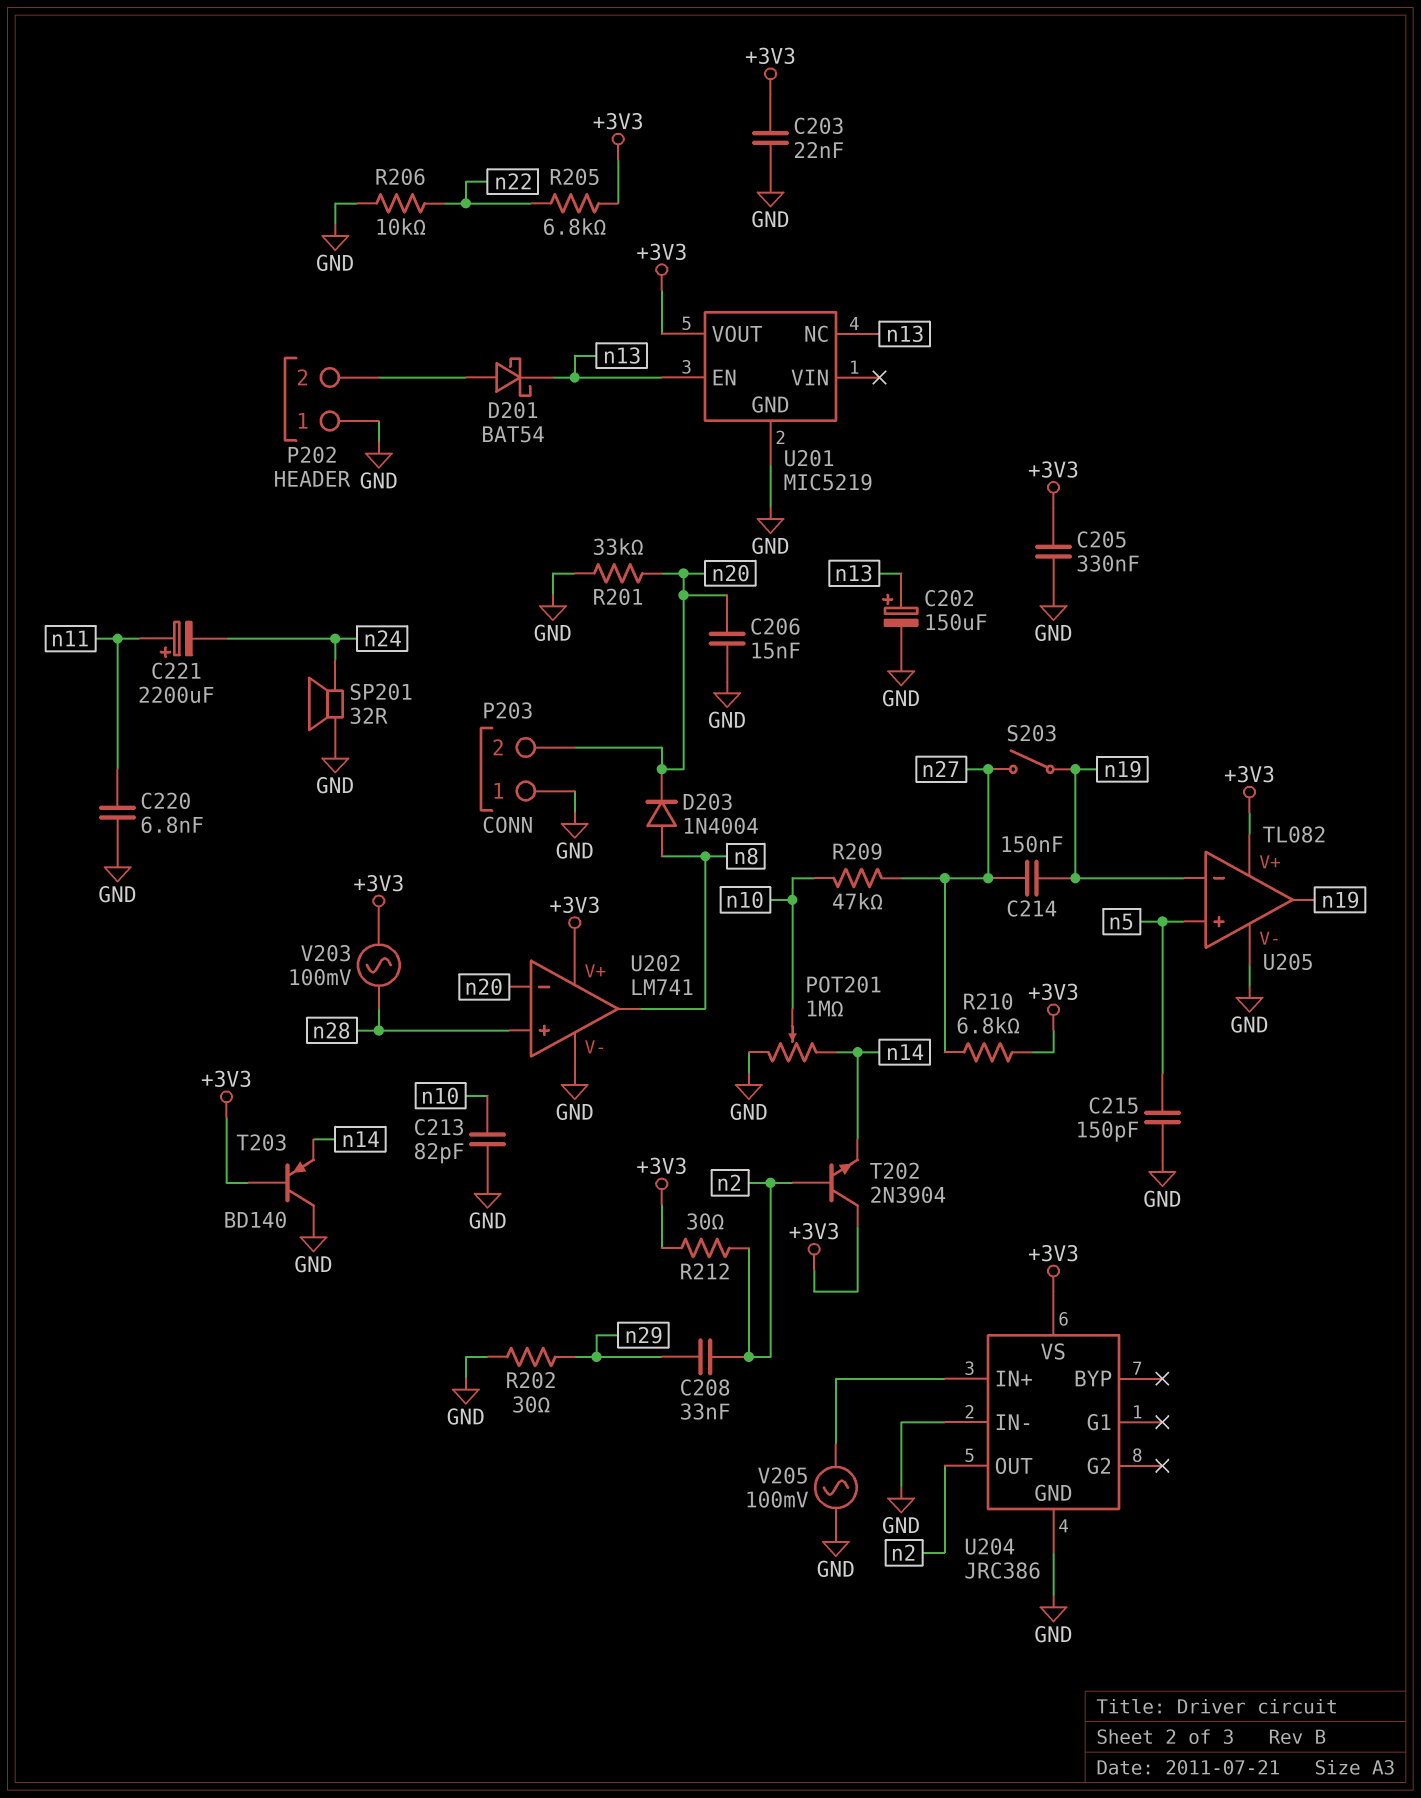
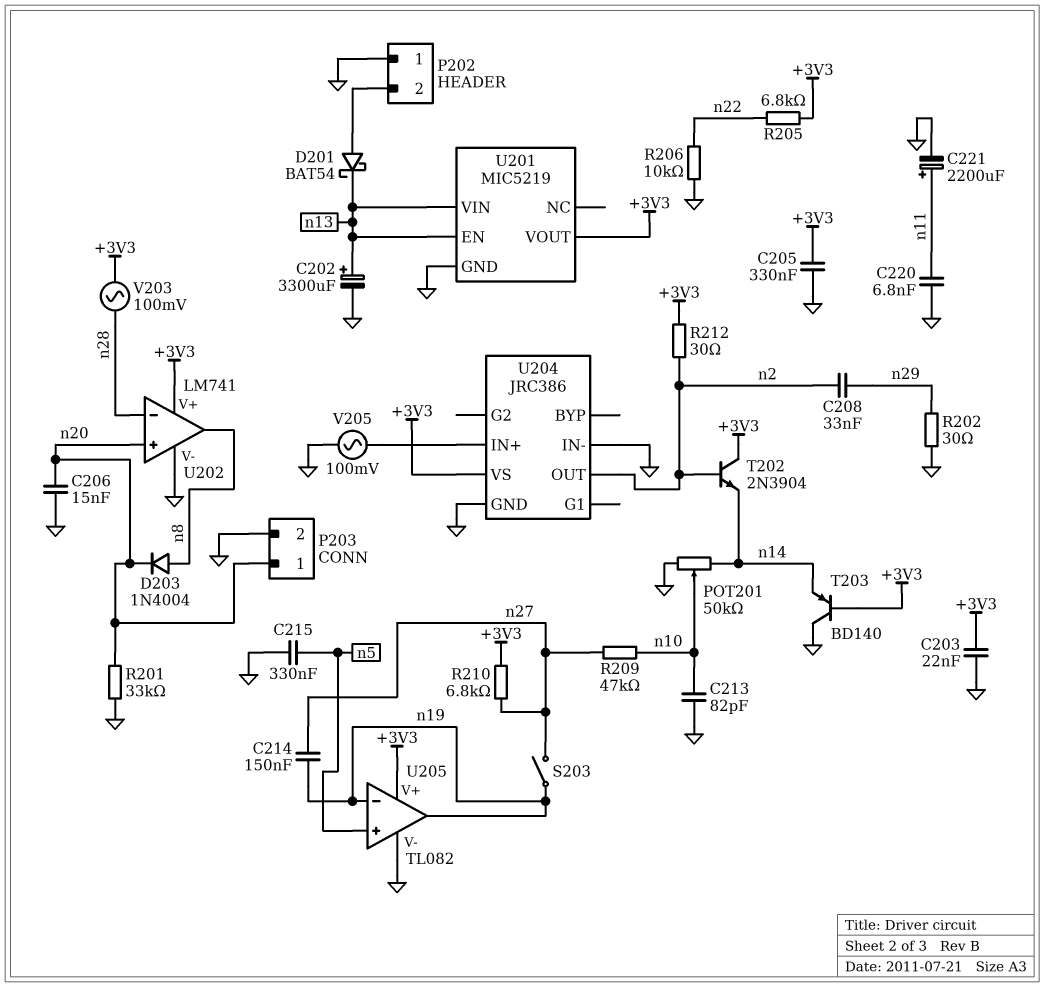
C202: 150uF (plus n13, minus GND) -> 3300uF (plus n13, minus GND)
C215: 150pF (GND, n5) -> 330nF (GND, n5)
C221: 2200uF (plus n11, minus n24) -> 2200uF (plus n11, minus GND)
P203 pin 1: GND -> n20
P203 pin 2: n20 -> GND
POT201: 1M (GND, n14, wiper n10) -> 50k (GND, n14, wiper n10)
SP201: speaker 32R (GND, n24) -> none
U201 pin NC: n13 -> none
U201 pin VIN: none -> n13
U202 pin in+: n28 -> n20
U202 pin in-: n20 -> n28

